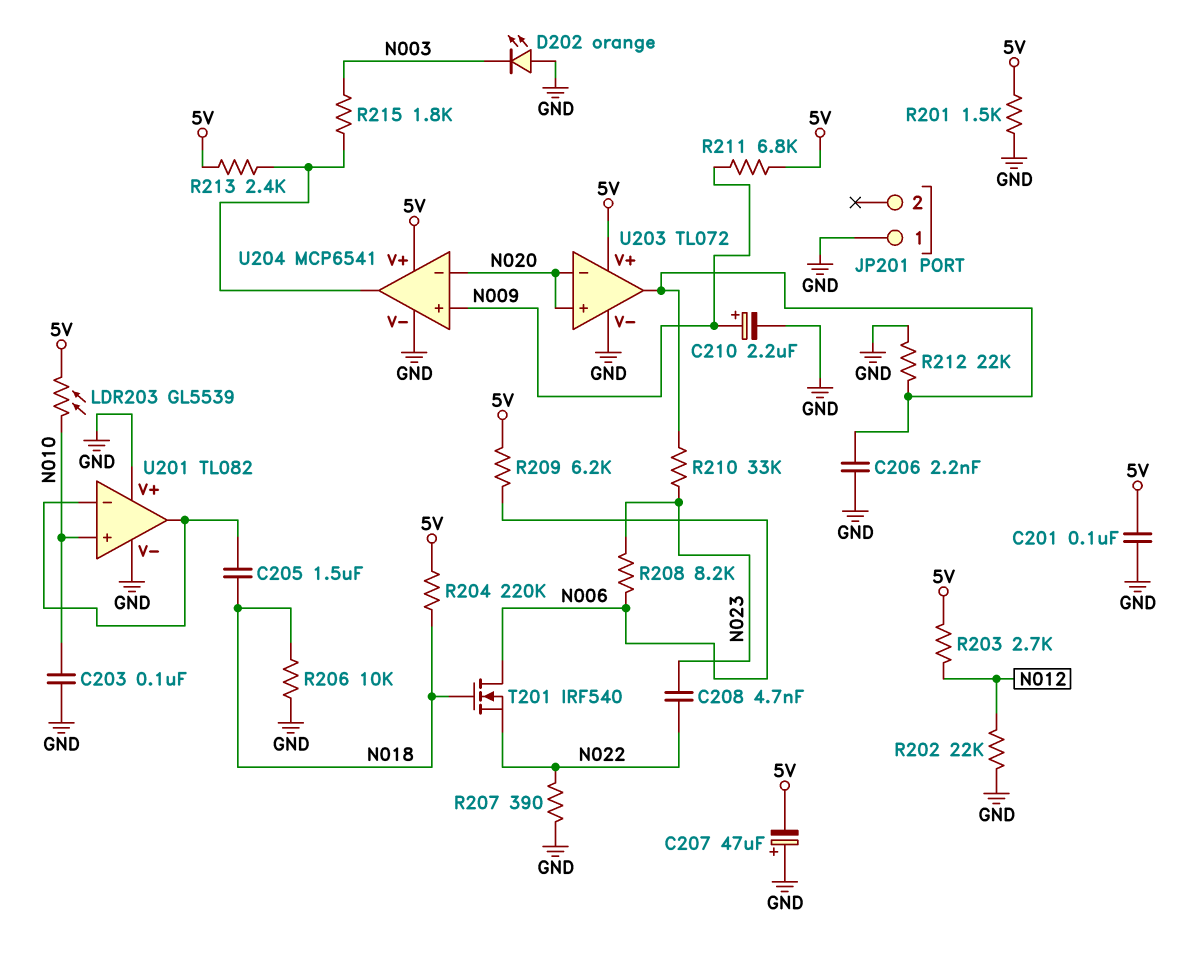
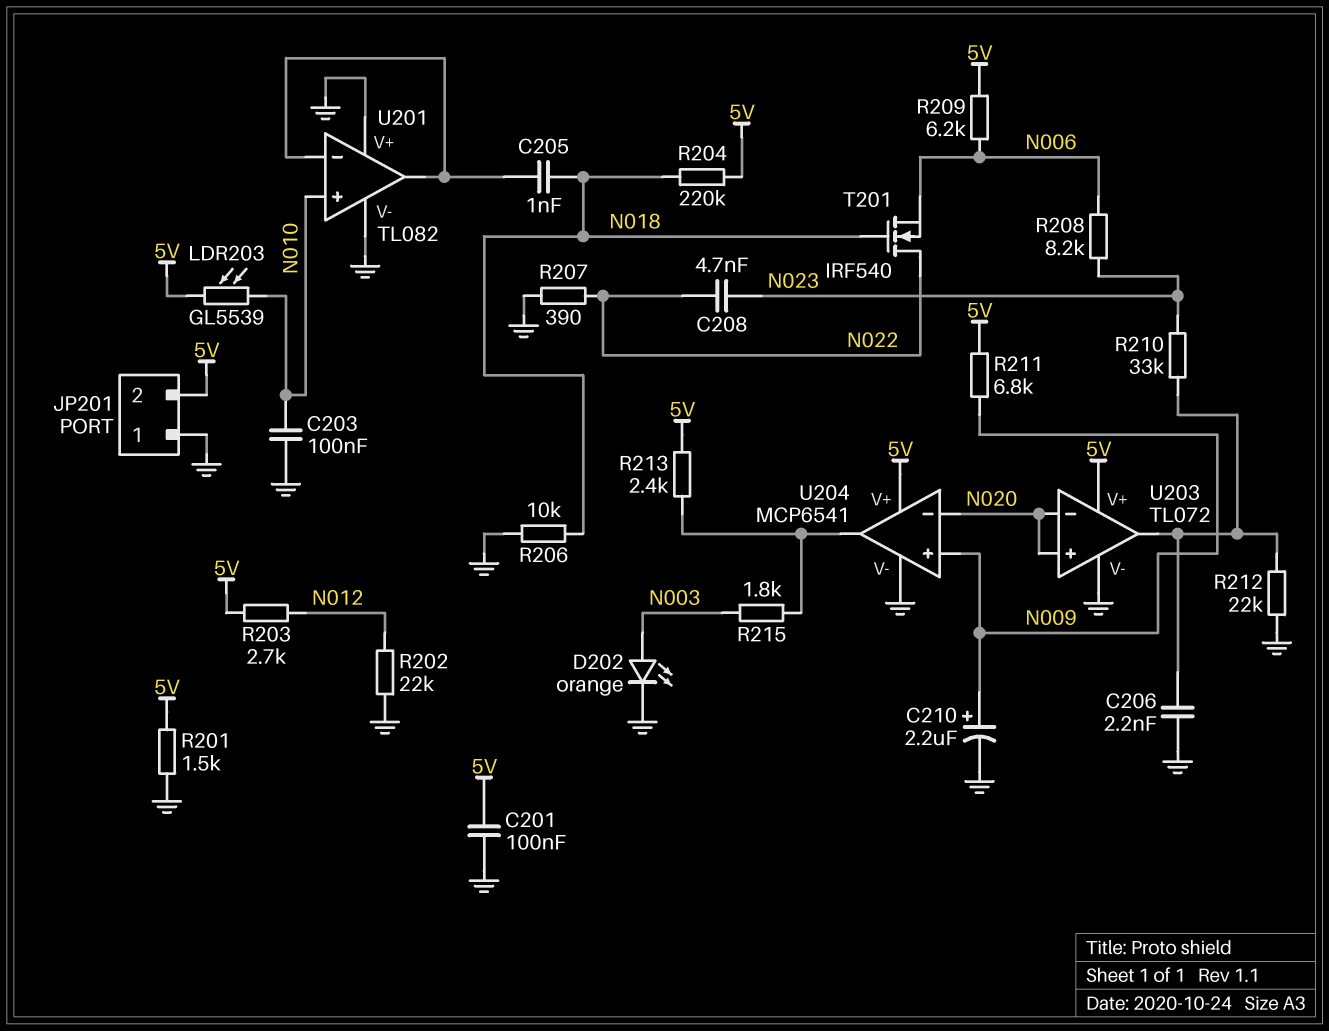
C205: 1.5uF (N018, U201/in-) -> 1nF (N018, U201/in-)
C207: 47uF (plus GND, minus 5V) -> none
D202: LED orange (A GND, K N003) -> LED orange (A N003, K GND)
JP201 pin 2: none -> 5V
T201: NMOS IRF540 (G N018, D N006, S N022) -> NMOS IRF540 (G N018, D N022, S N006)

